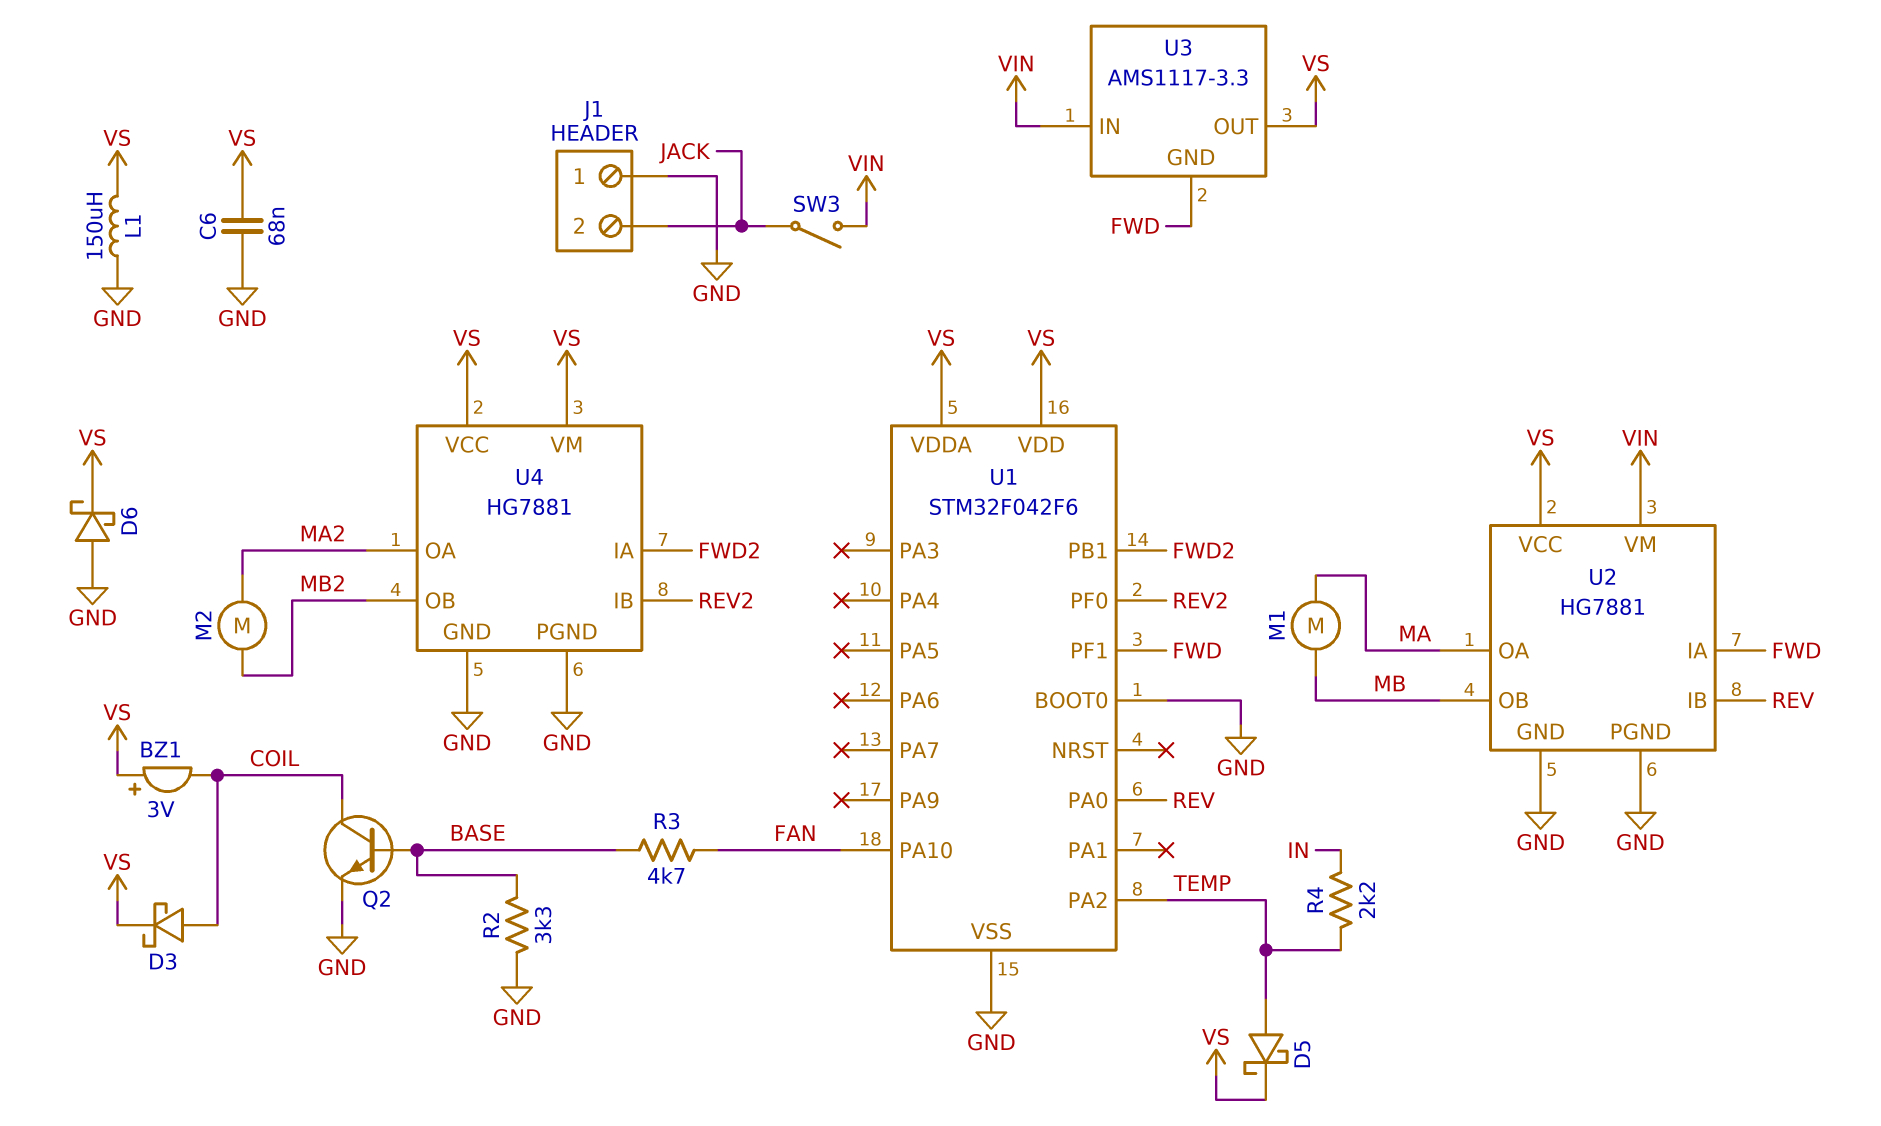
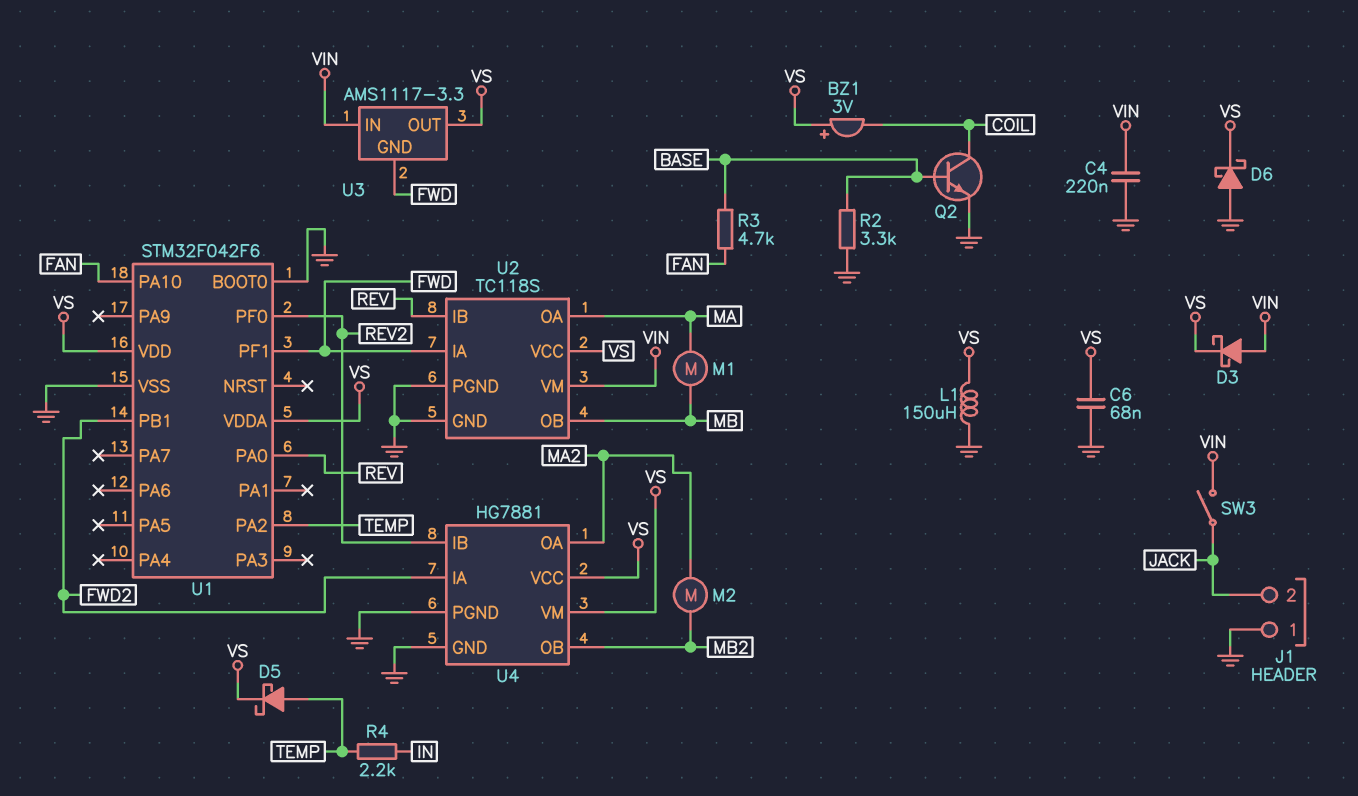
C4: none -> 220nF (GND, VIN)
D3: schottky (A COIL, K VS) -> schottky (A VIN, K VS)
U2: HG7881 -> TC118S

